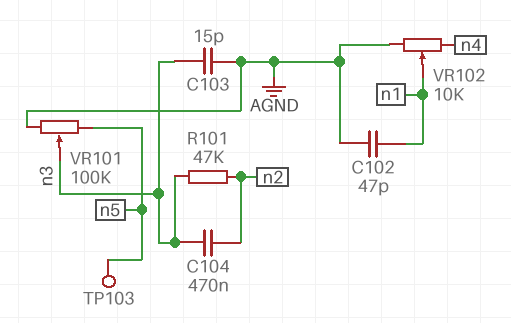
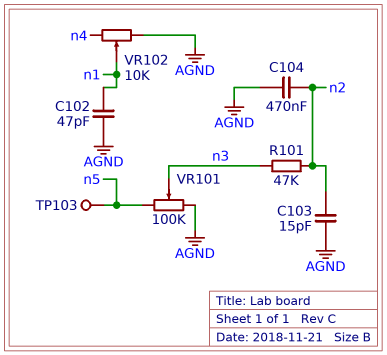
C103: 15pF (AGND, n3) -> 15pF (AGND, n2)
C104: 470nF (n2, n3) -> 470nF (AGND, n2)

